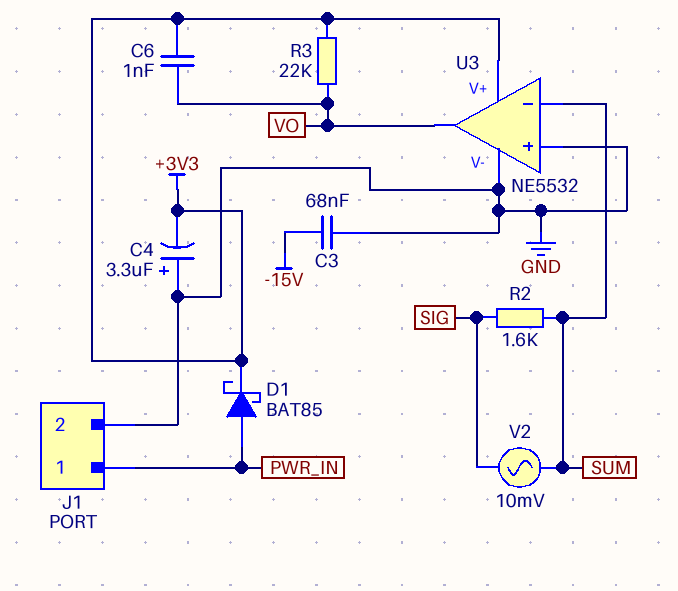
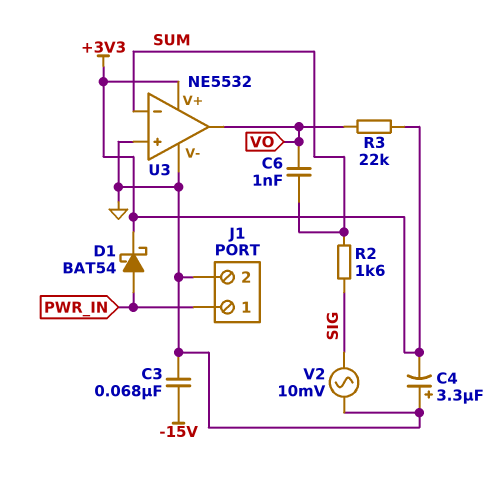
C6: 1nF (+3V3, VO) -> 1nF (SUM, VO)
D1: schottky BAT85 (A PWR_IN, K +3V3) -> schottky BAT54 (A PWR_IN, K +3V3)
V2: AC 10mV (SIG, SUM) -> AC 10mV (GND, SIG)

